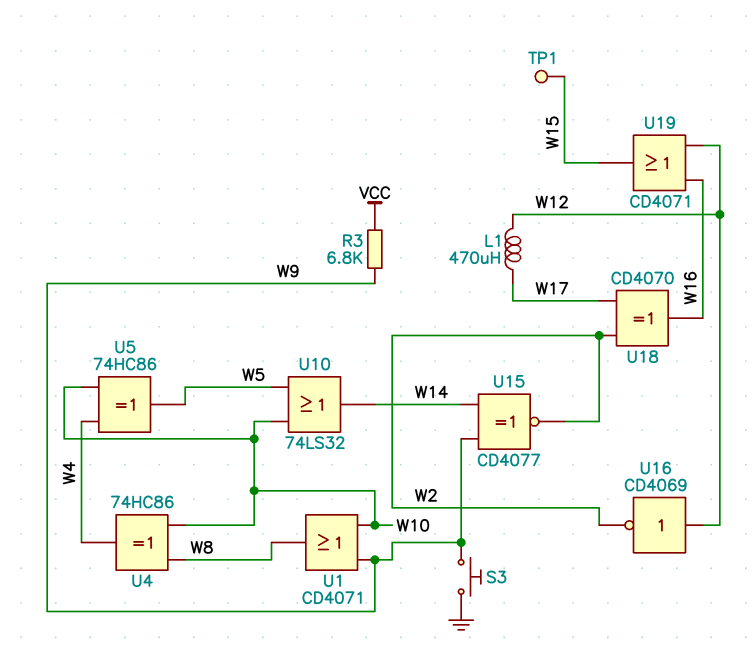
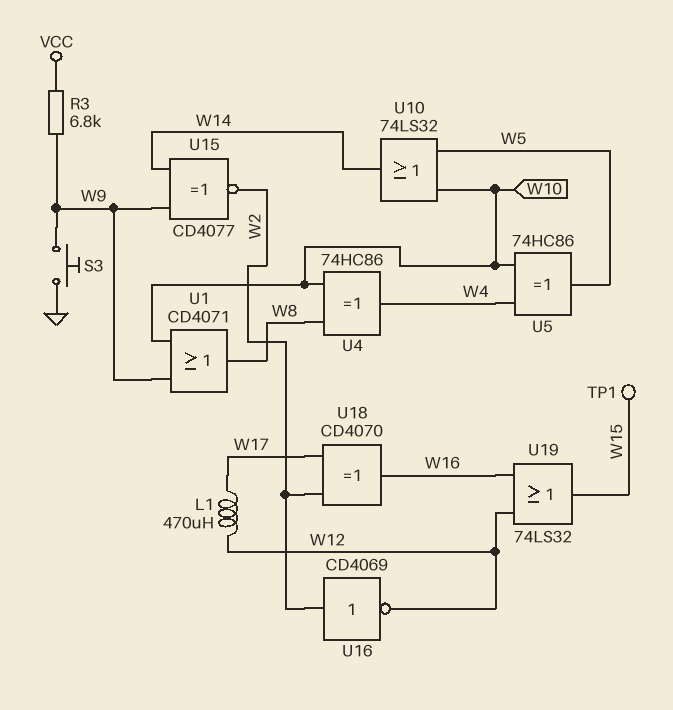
U16: NOT CD4069 (in W12, out W2) -> NOT CD4069 (in W2, out W12)
U19: OR CD4071 (in W12, in W16, out W15) -> OR 74LS32 (in W12, in W16, out W15)

